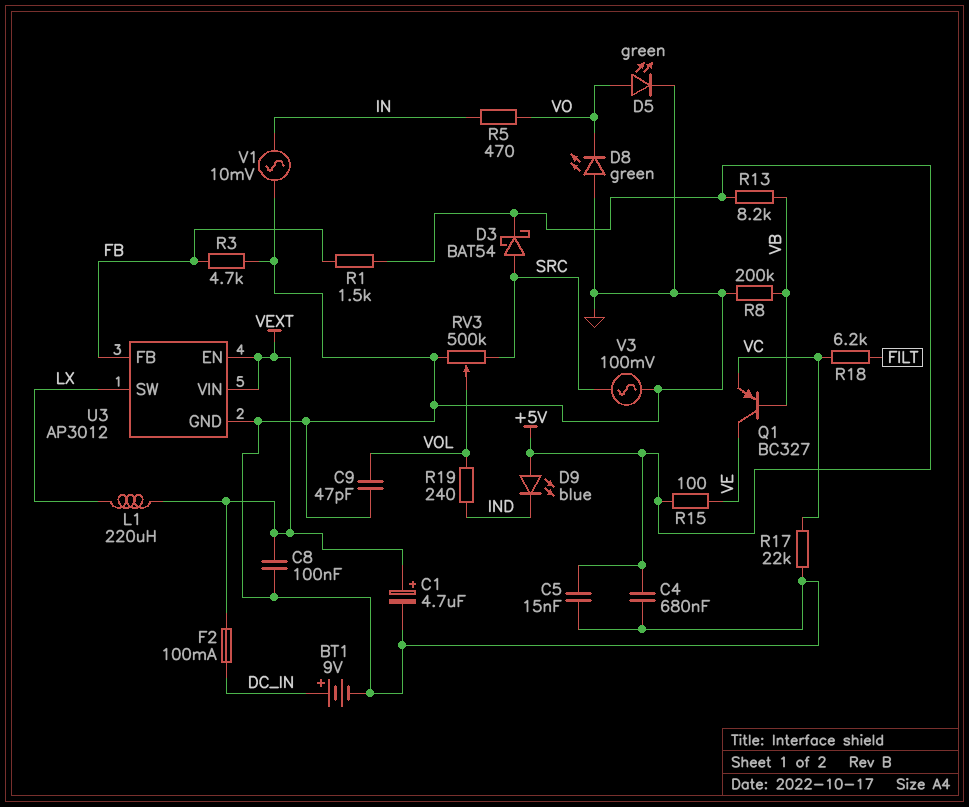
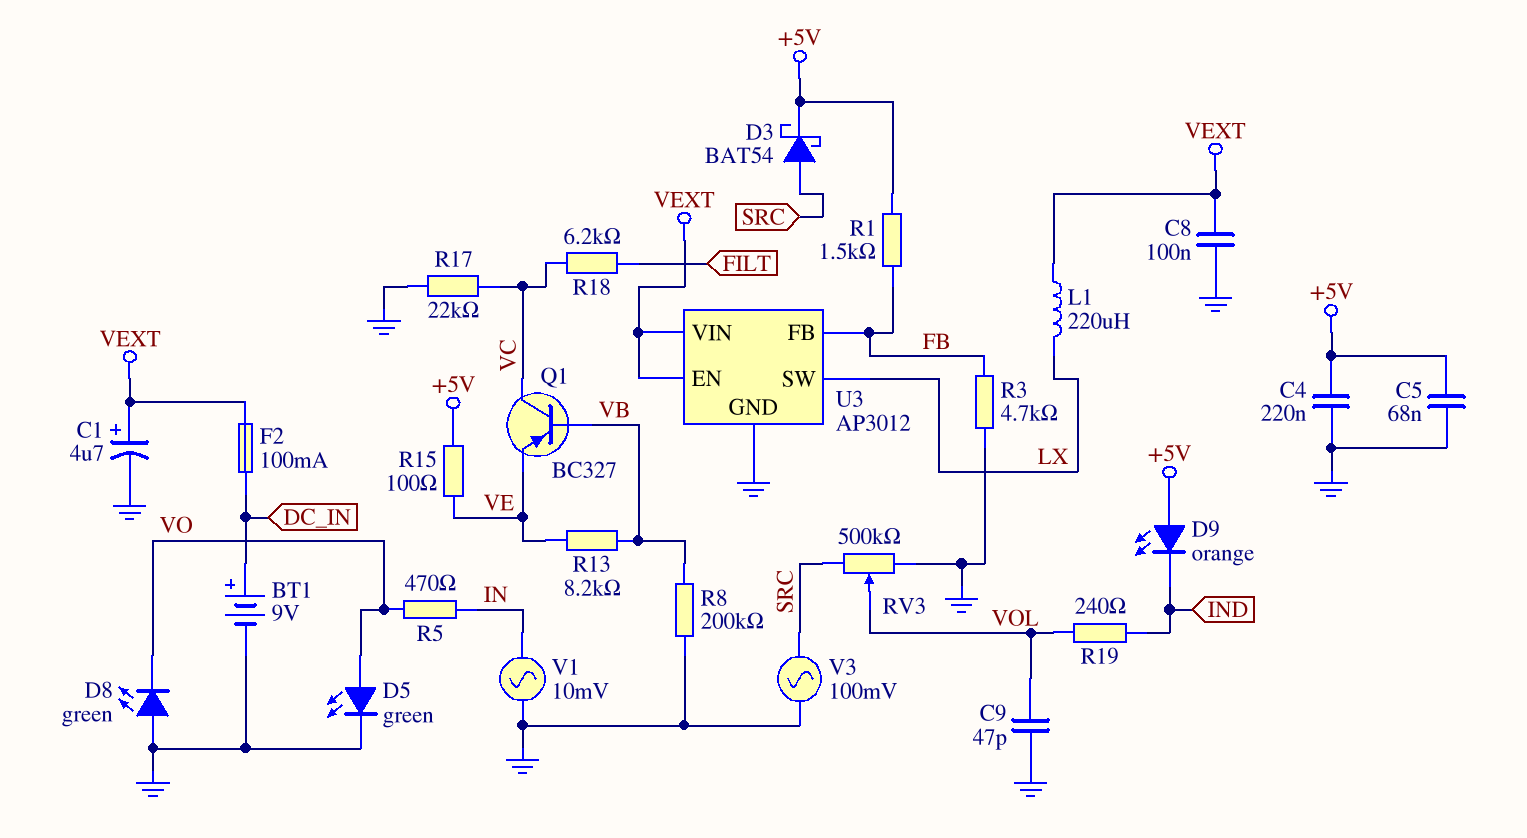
C4: 680nF (+5V, GND) -> 220nF (+5V, GND)
C5: 15nF (+5V, GND) -> 68nF (+5V, GND)
D9: LED blue (A +5V, K IND) -> LED orange (A +5V, K IND)
Q1: PNP BC327 (B VB, C VE, E VC) -> PNP BC327 (B VB, C VC, E VE)
R13: 8.2k (+5V, VB) -> 8.2k (VB, VE)

